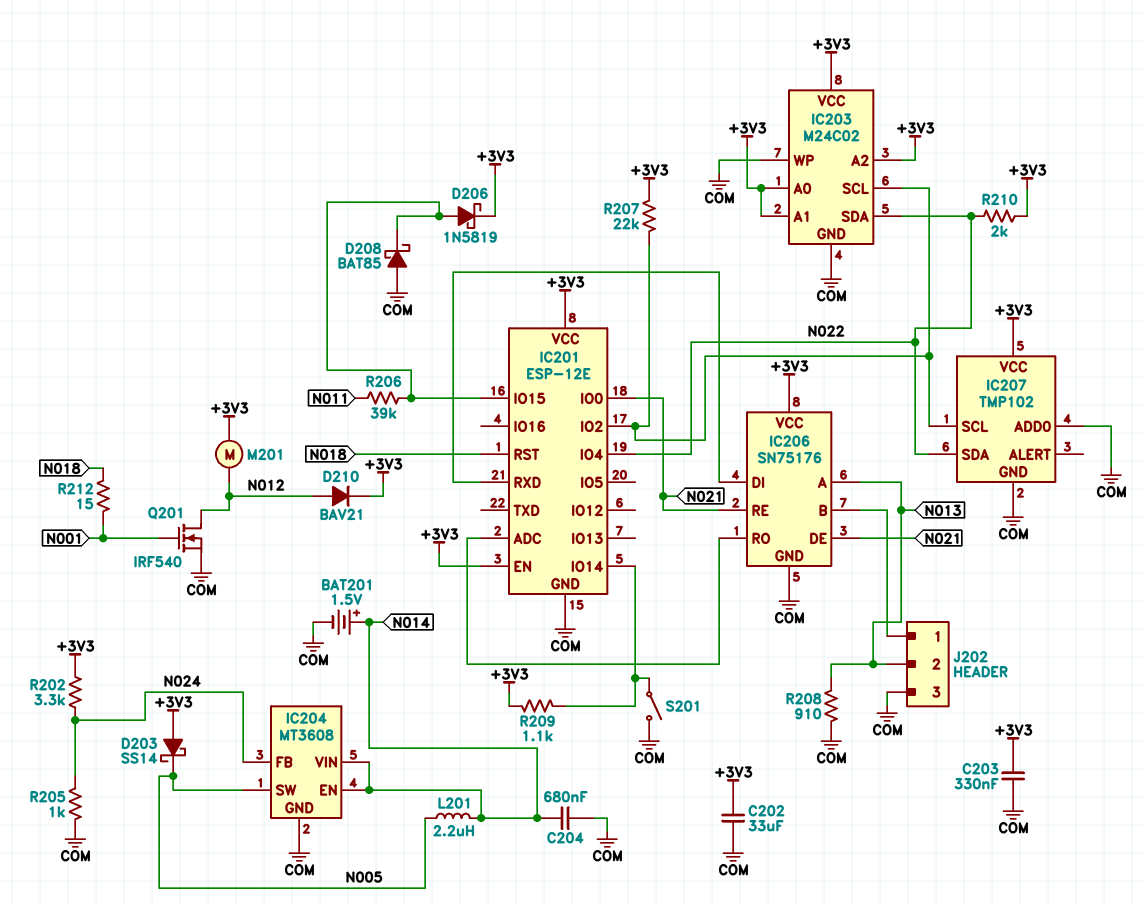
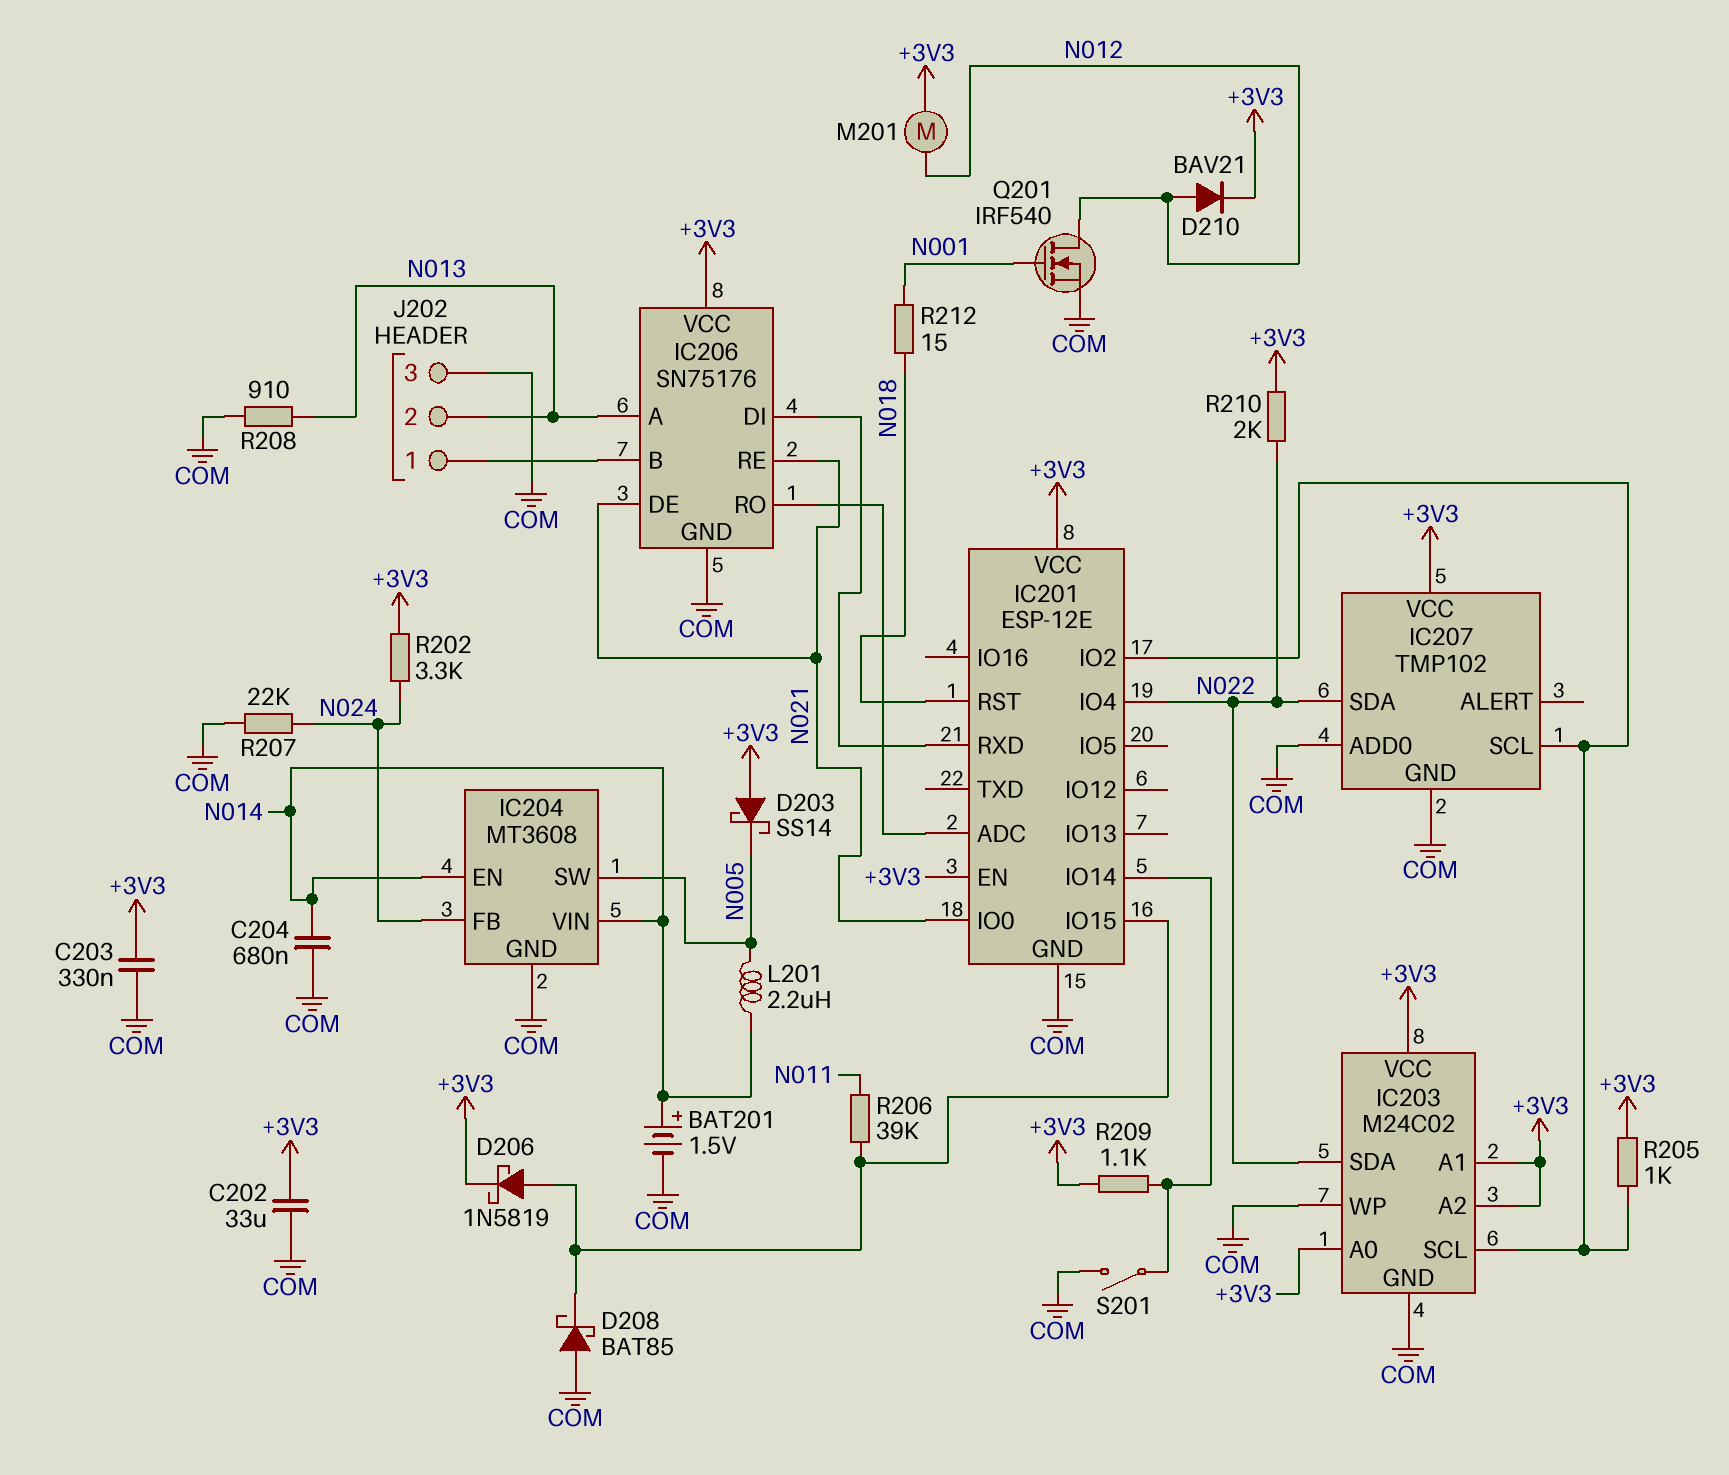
R205: 1k (COM, N024) -> 1k (+3V3, IC201/IO2)
R207: 22k (+3V3, IC201/IO2) -> 22k (COM, N024)

